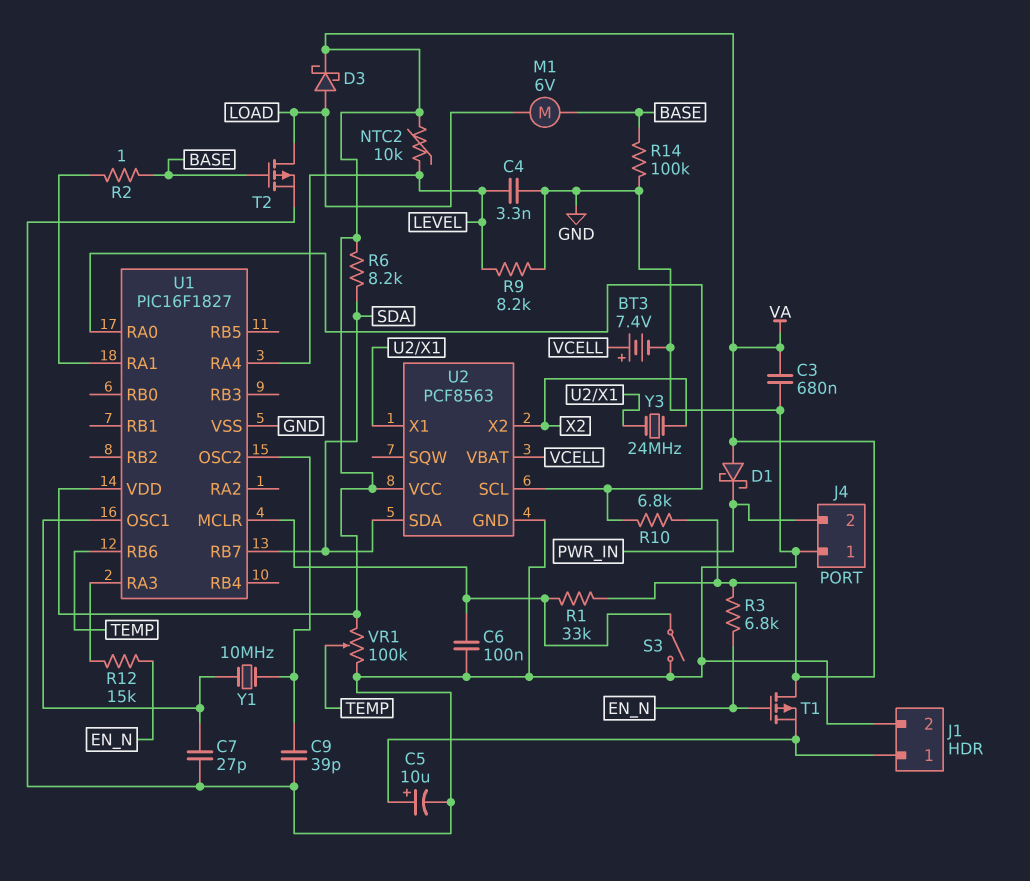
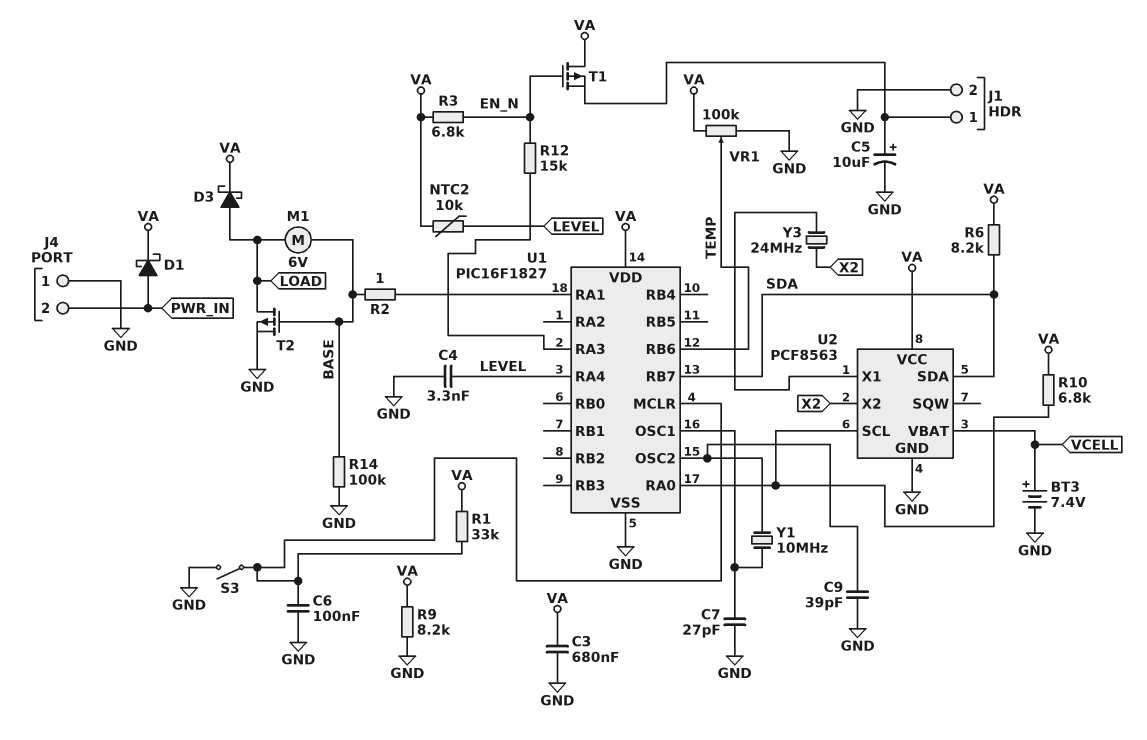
D1: schottky (A VA, K PWR_IN) -> schottky (A PWR_IN, K VA)
R9: 8.2k (GND, LEVEL) -> 8.2k (GND, VA)

